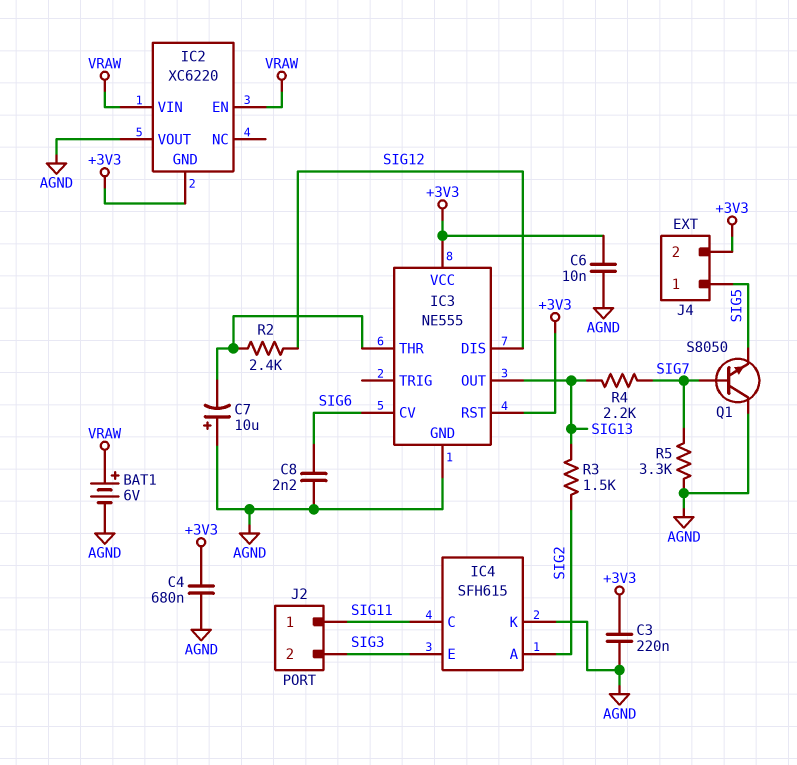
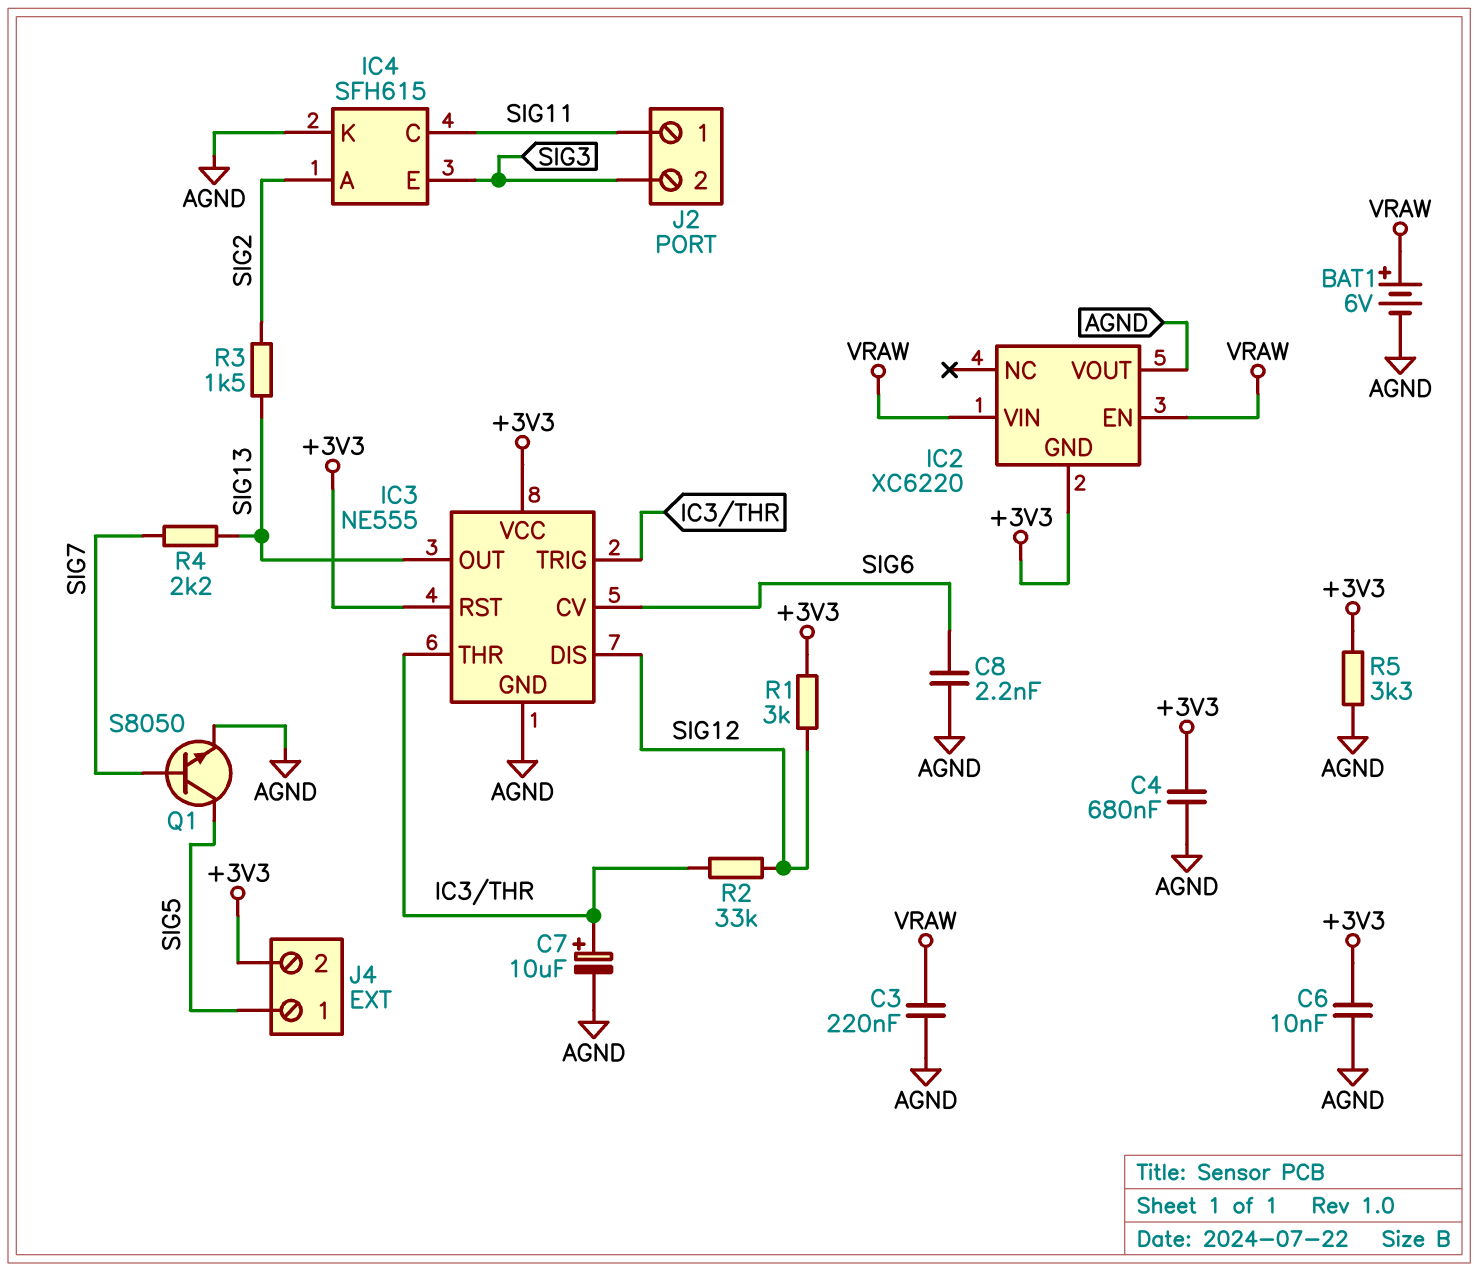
C3: 220nF (+3V3, AGND) -> 220nF (AGND, VRAW)
C7: 10uF (plus AGND, minus IC3/THR) -> 10uF (plus IC3/THR, minus AGND)
IC3 pin TRIG: none -> IC3/THR
Q1: NPN S8050 (B SIG7, C AGND, E SIG5) -> NPN S8050 (B SIG7, C SIG5, E AGND)
R1: none -> 3k (+3V3, SIG12)
R2: 2.4k (IC3/THR, SIG12) -> 33k (IC3/THR, SIG12)
R5: 3.3k (AGND, SIG7) -> 3.3k (+3V3, AGND)

